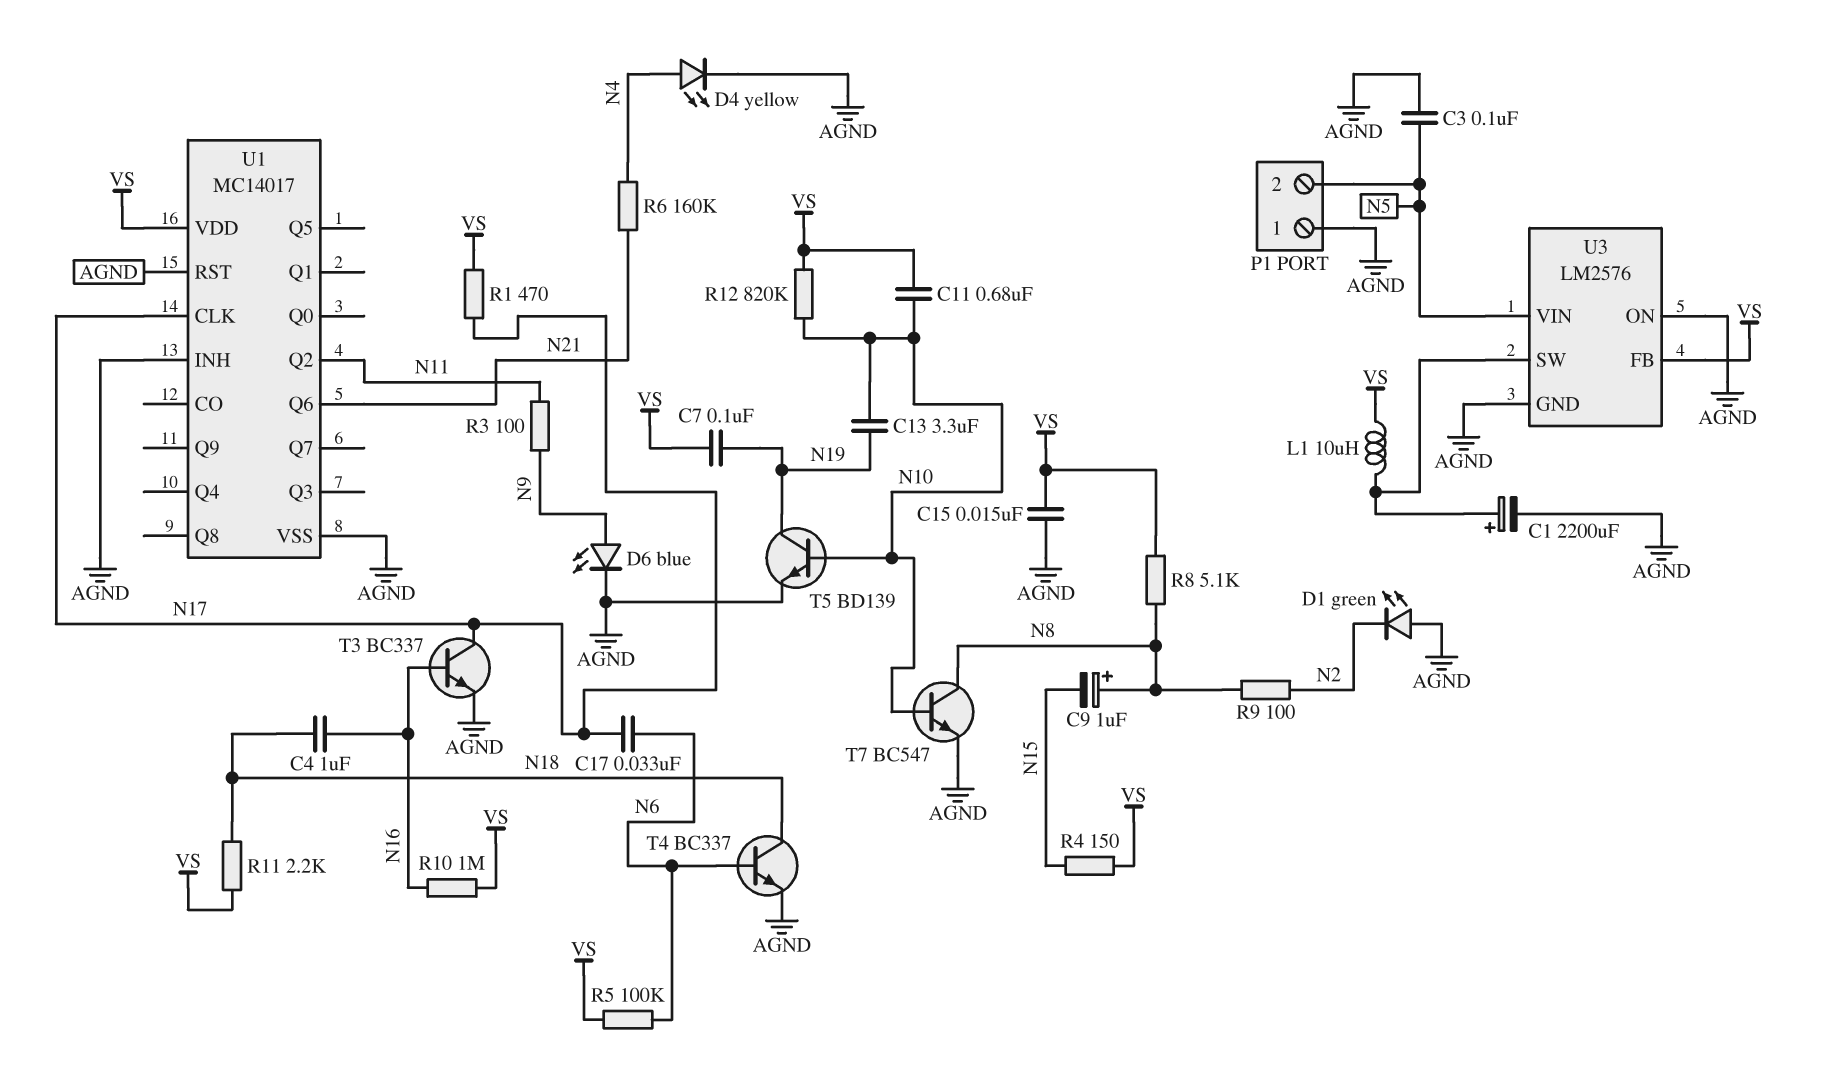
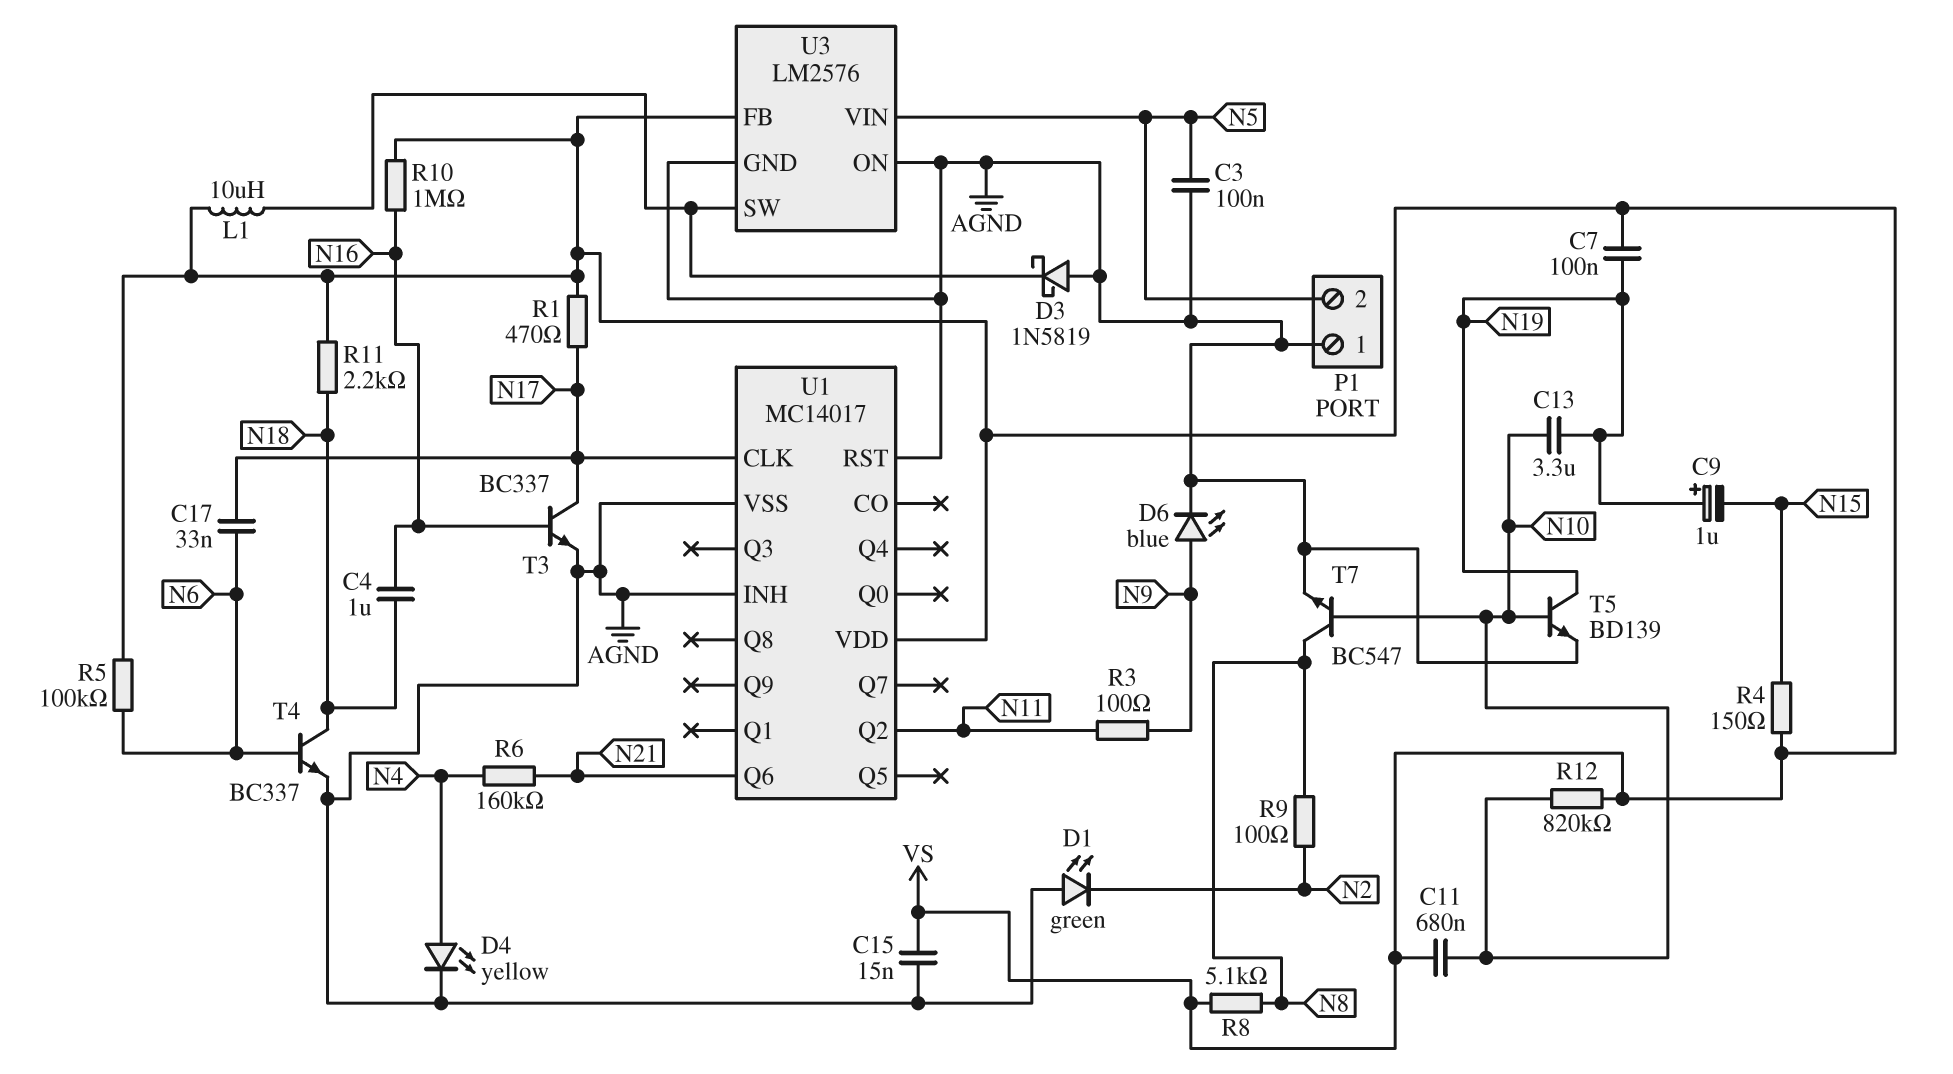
C1: 2200uF (plus U3/SW, minus AGND) -> none
C9: 1uF (plus N8, minus N15) -> 1uF (plus N19, minus N15)
D3: none -> schottky 1N5819 (A AGND, K U3/SW)

